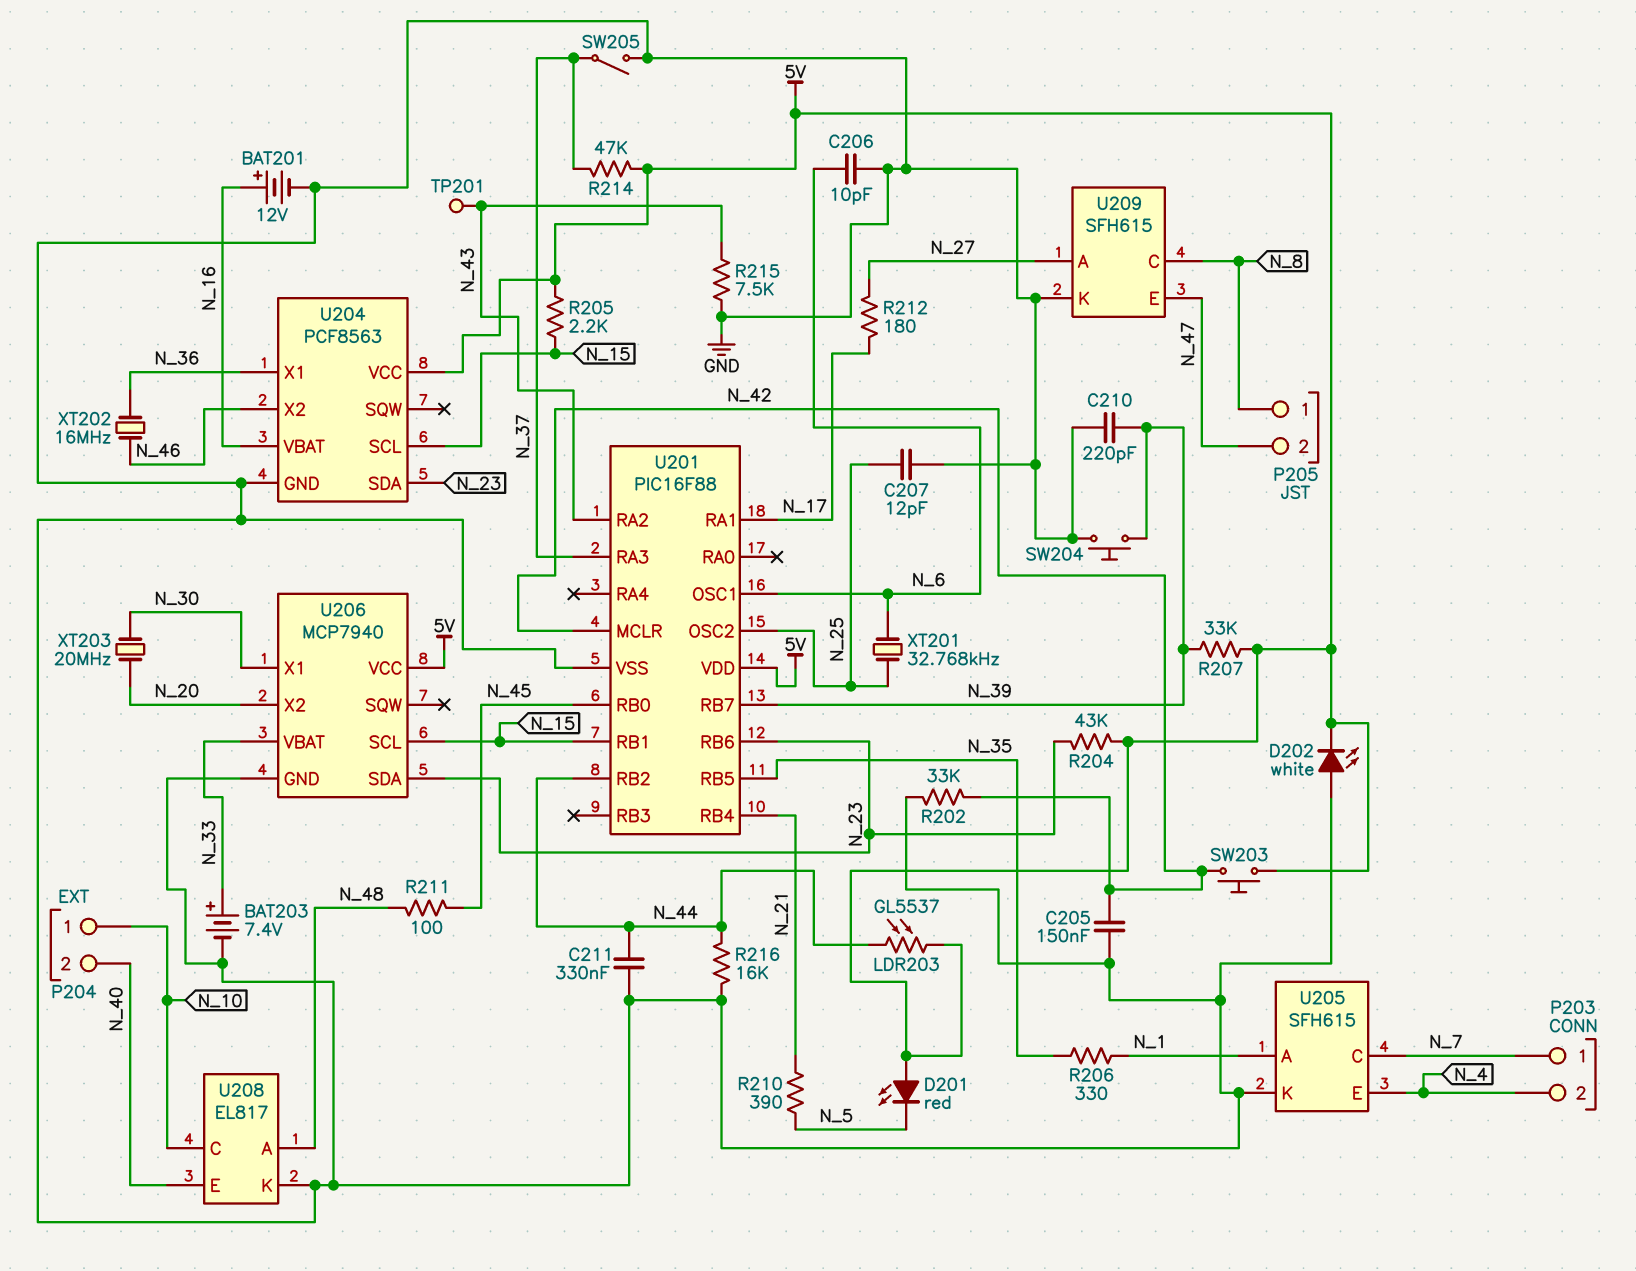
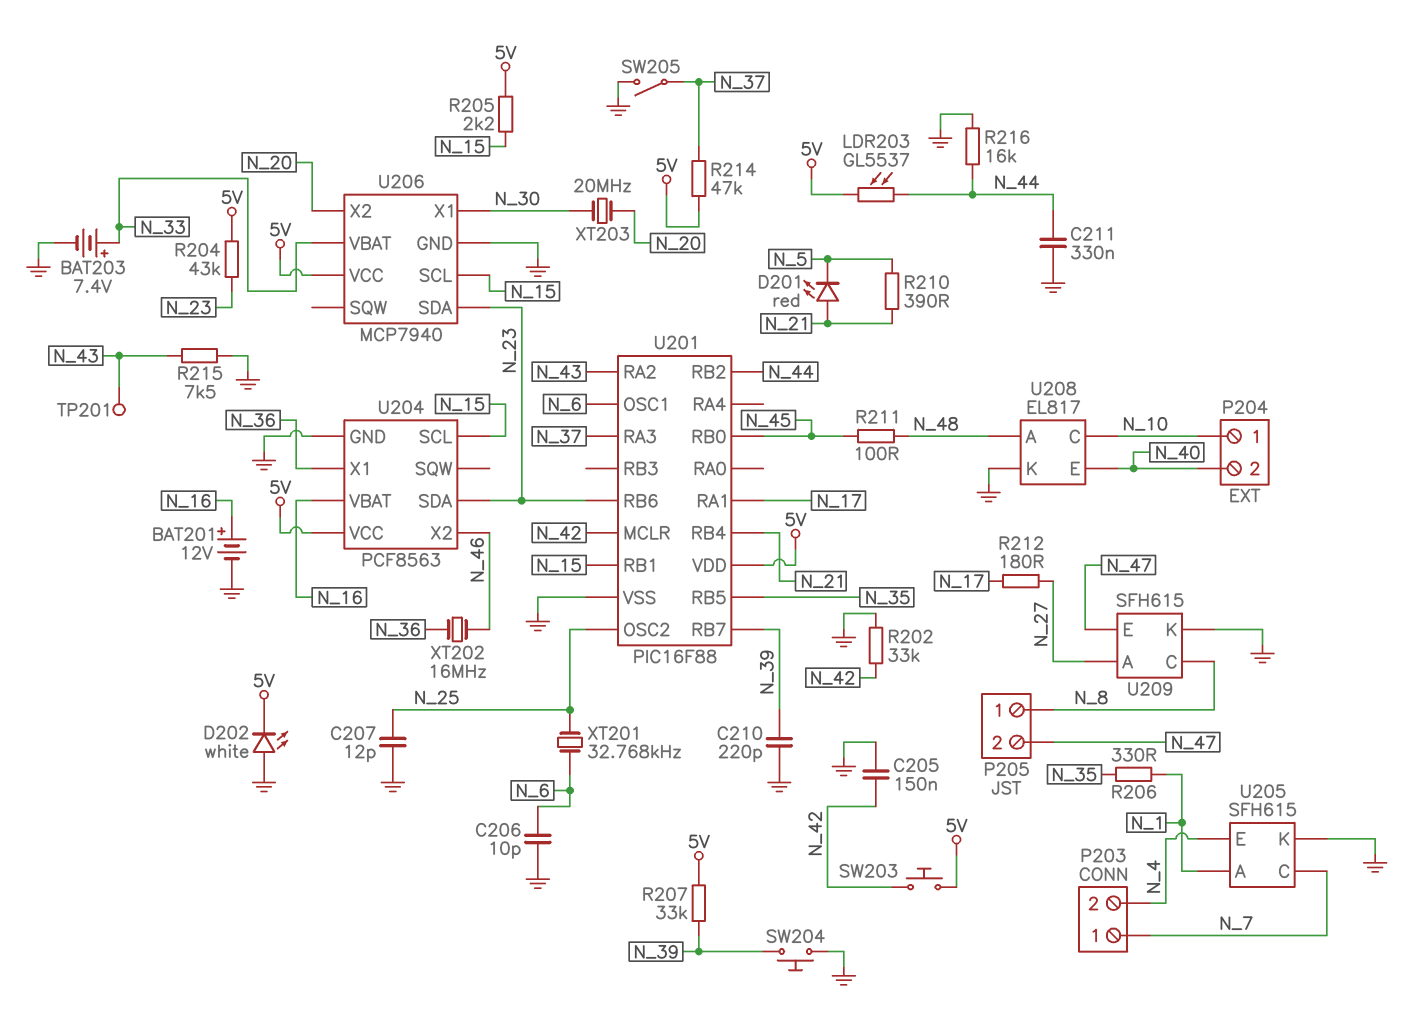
D201: LED red (A 5V, K N_5) -> LED red (A N_21, K N_5)

